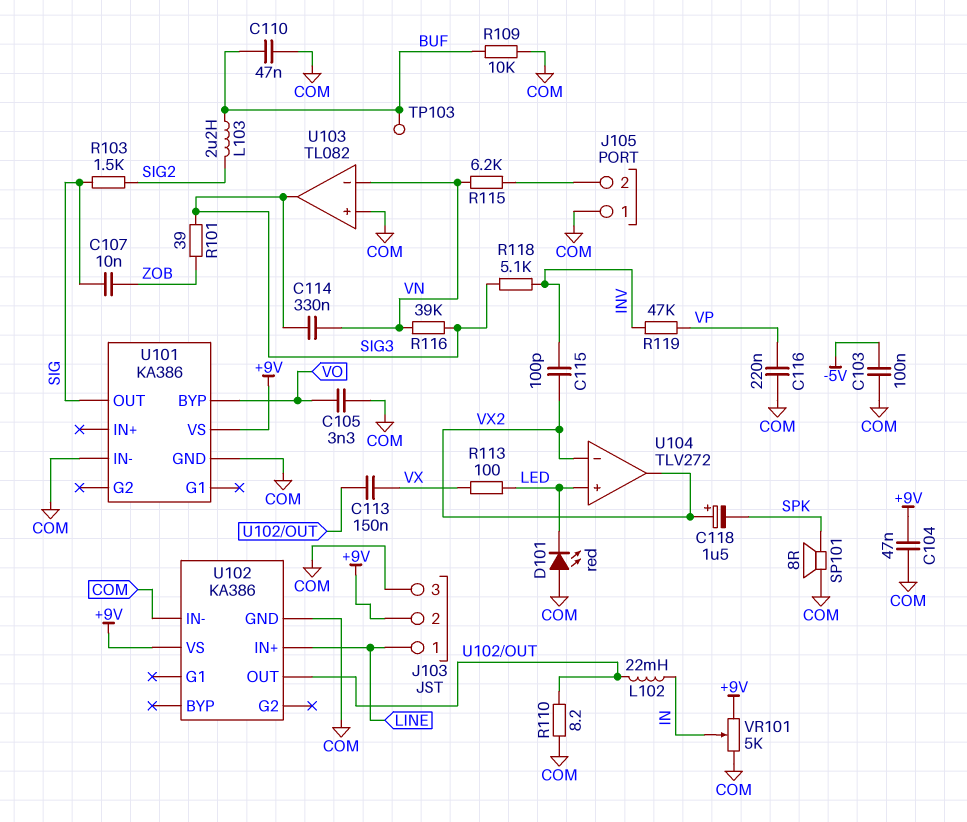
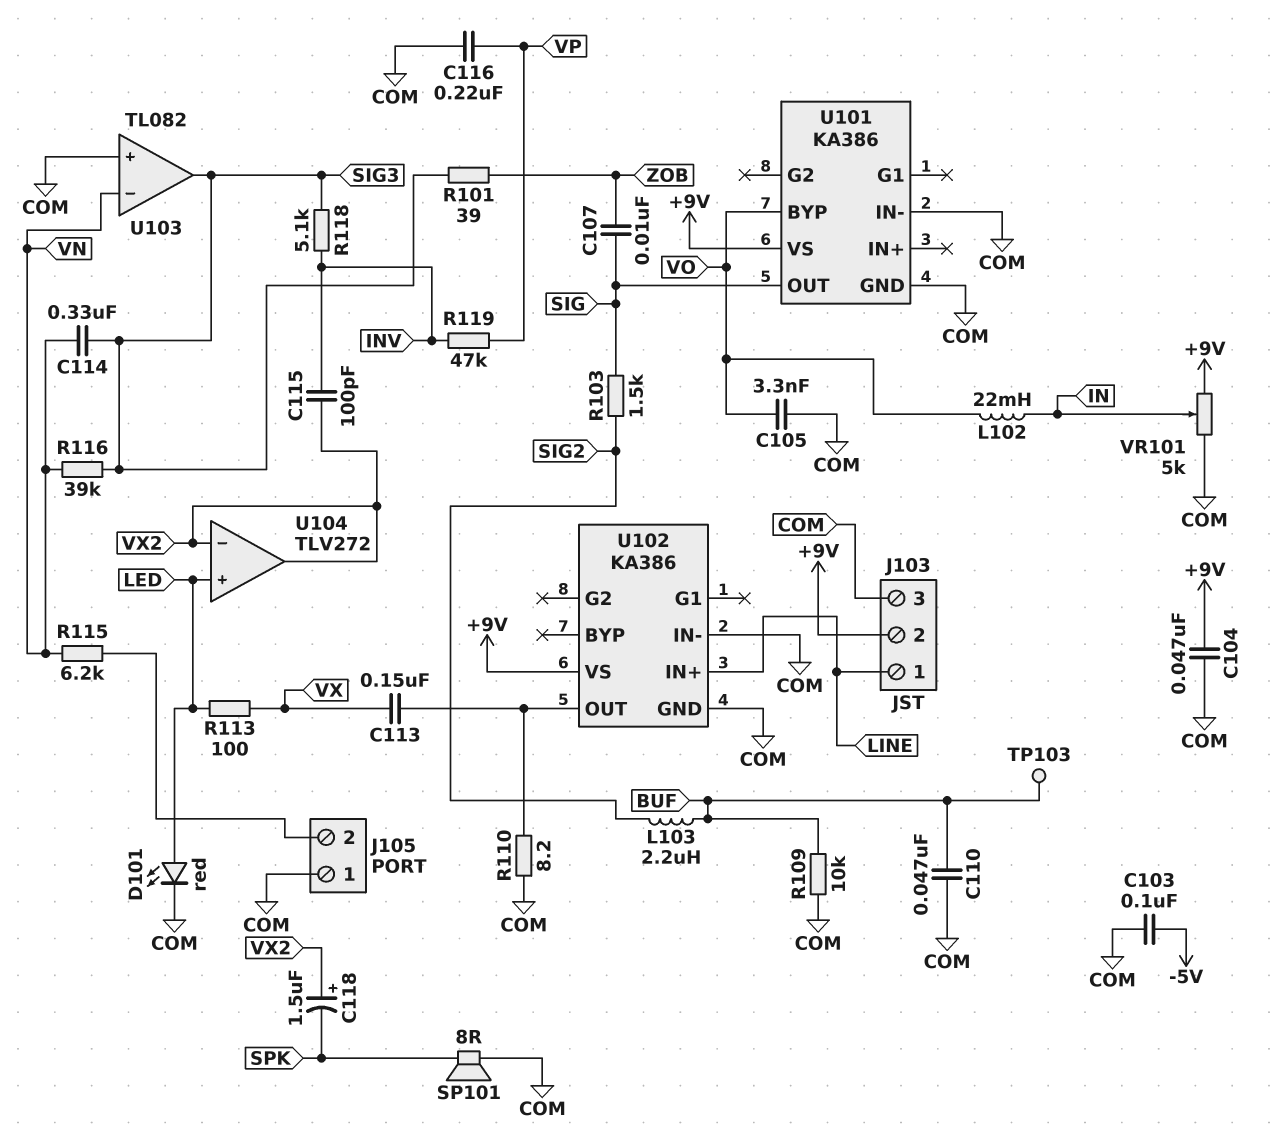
D101: LED red (A COM, K LED) -> LED red (A LED, K COM)
L102: 22mH (IN, U102/OUT) -> 22mH (IN, VO)

